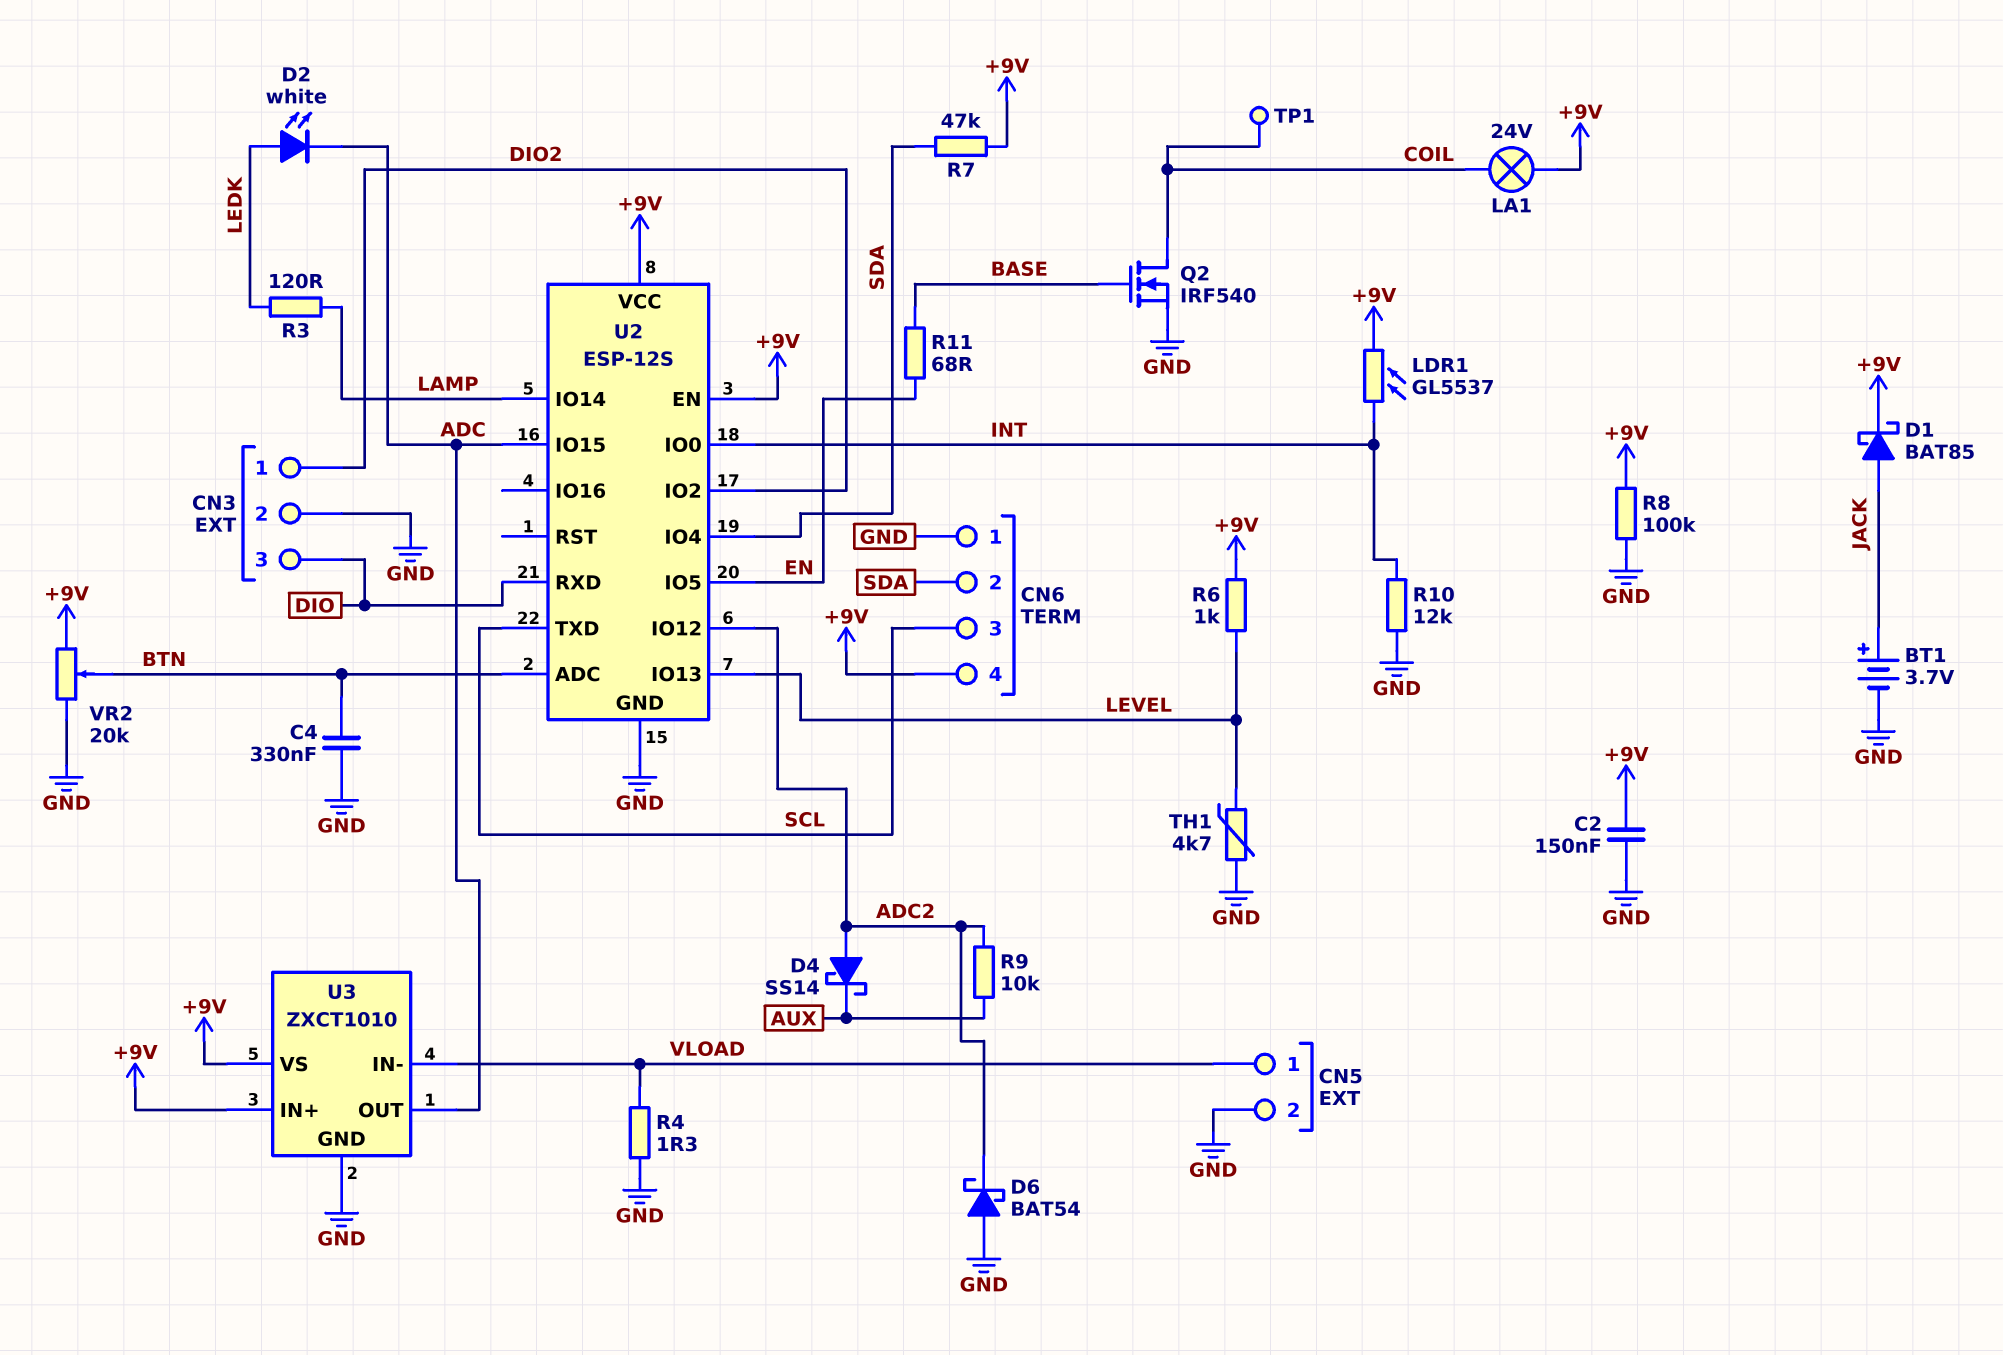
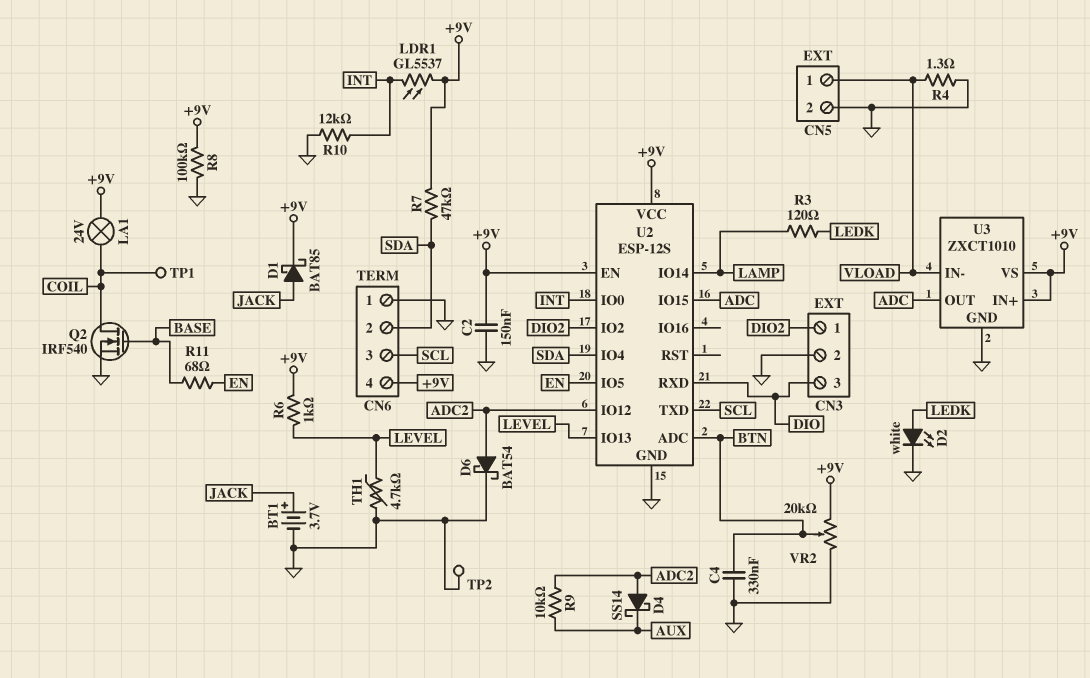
D2: LED white (A LEDK, K ADC) -> LED white (A LEDK, K GND)
D6: schottky BAT54 (A GND, K ADC2) -> schottky BAT54 (A ADC2, K GND)
TP2: none -> test point (GND)

